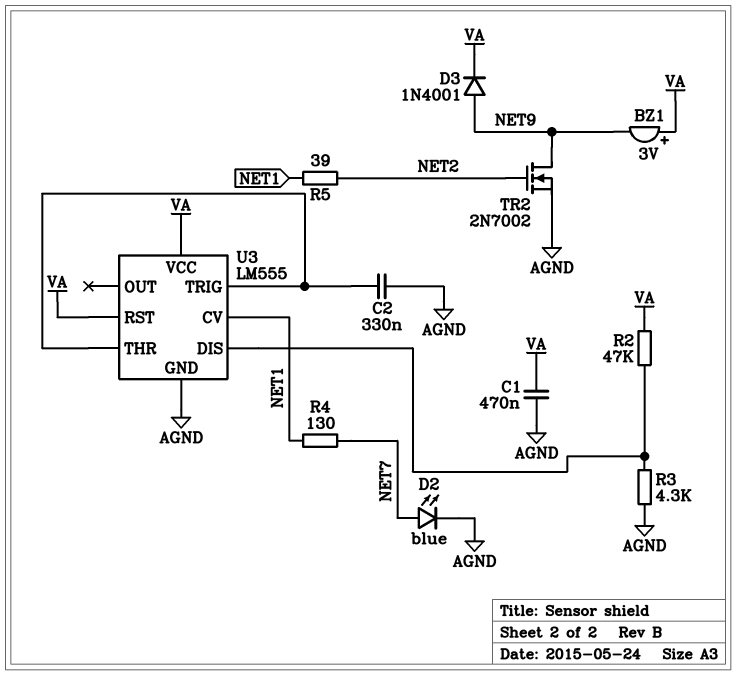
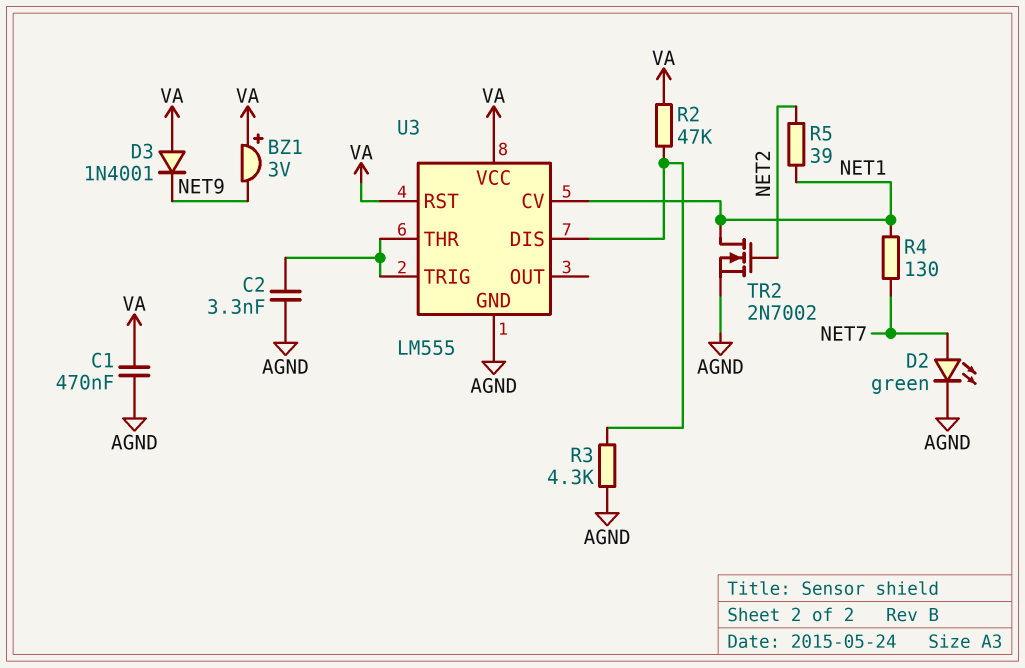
C2: 330nF (AGND, U3/THR) -> 3.3nF (AGND, U3/THR)
D2: LED blue (A NET7, K AGND) -> LED green (A NET7, K AGND)
D3: diode 1N4001 (A NET9, K VA) -> diode 1N4001 (A VA, K NET9)
TR2: NMOS 2N7002 (G NET2, D NET9, S AGND) -> NMOS 2N7002 (G NET2, D NET1, S AGND)

